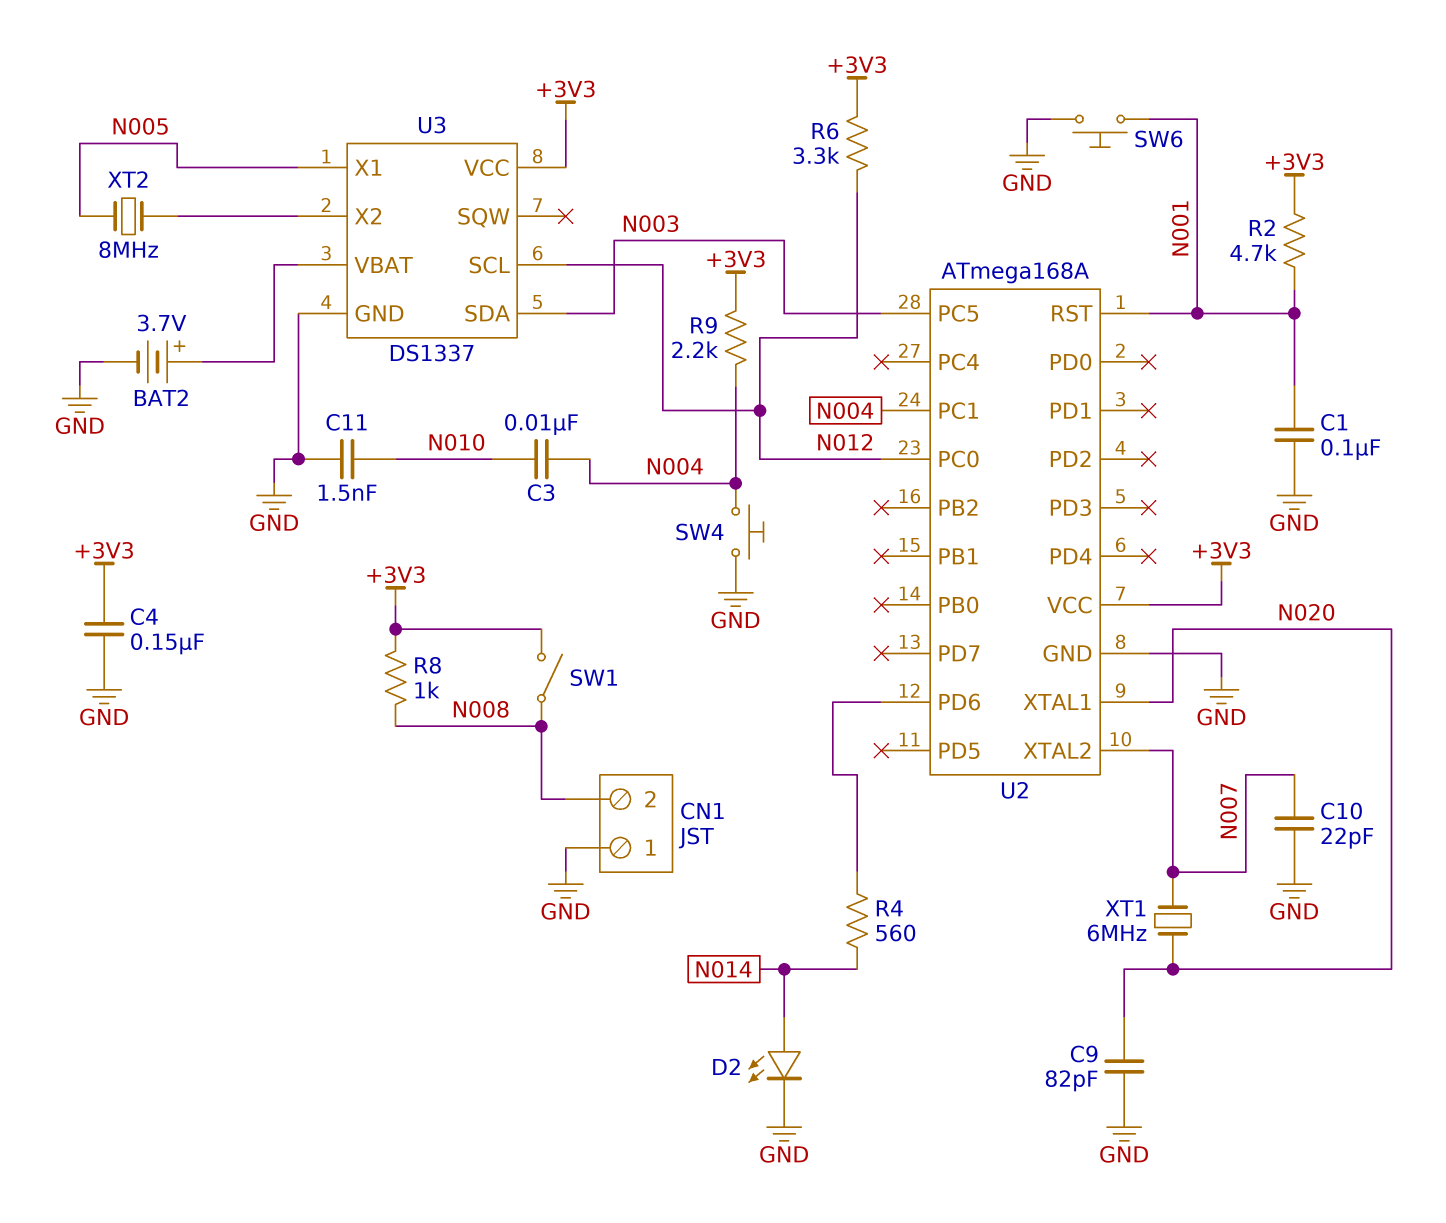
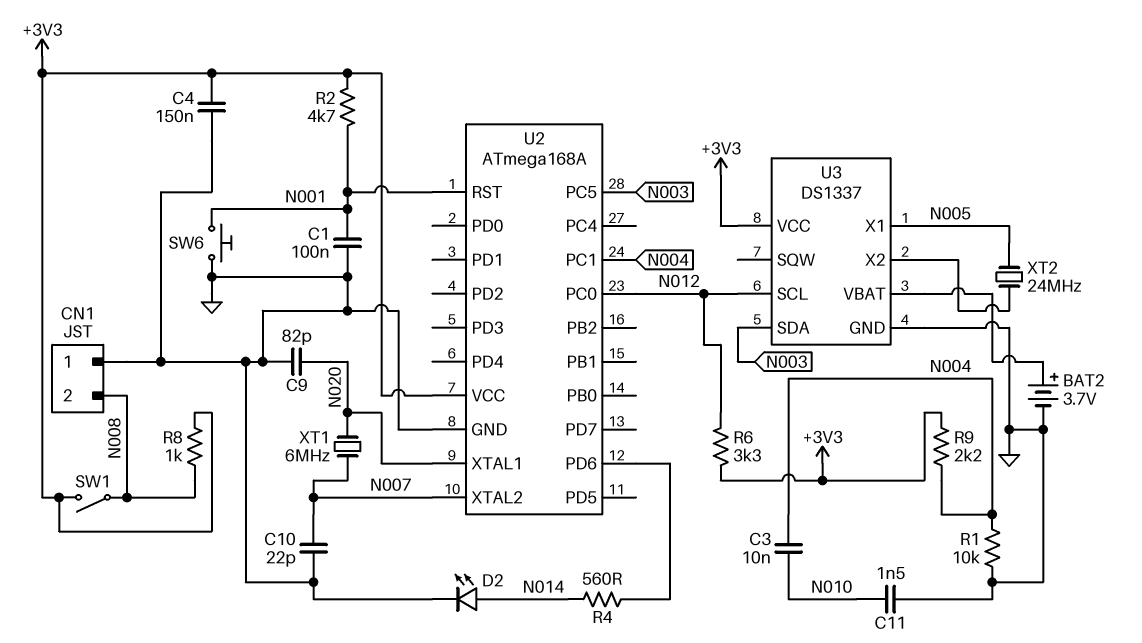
R1: none -> 10k (GND, N004)
SW4: button (GND, N004) -> none
XT2: 8MHz (N005, U3/X2) -> 24MHz (N005, U3/X2)

